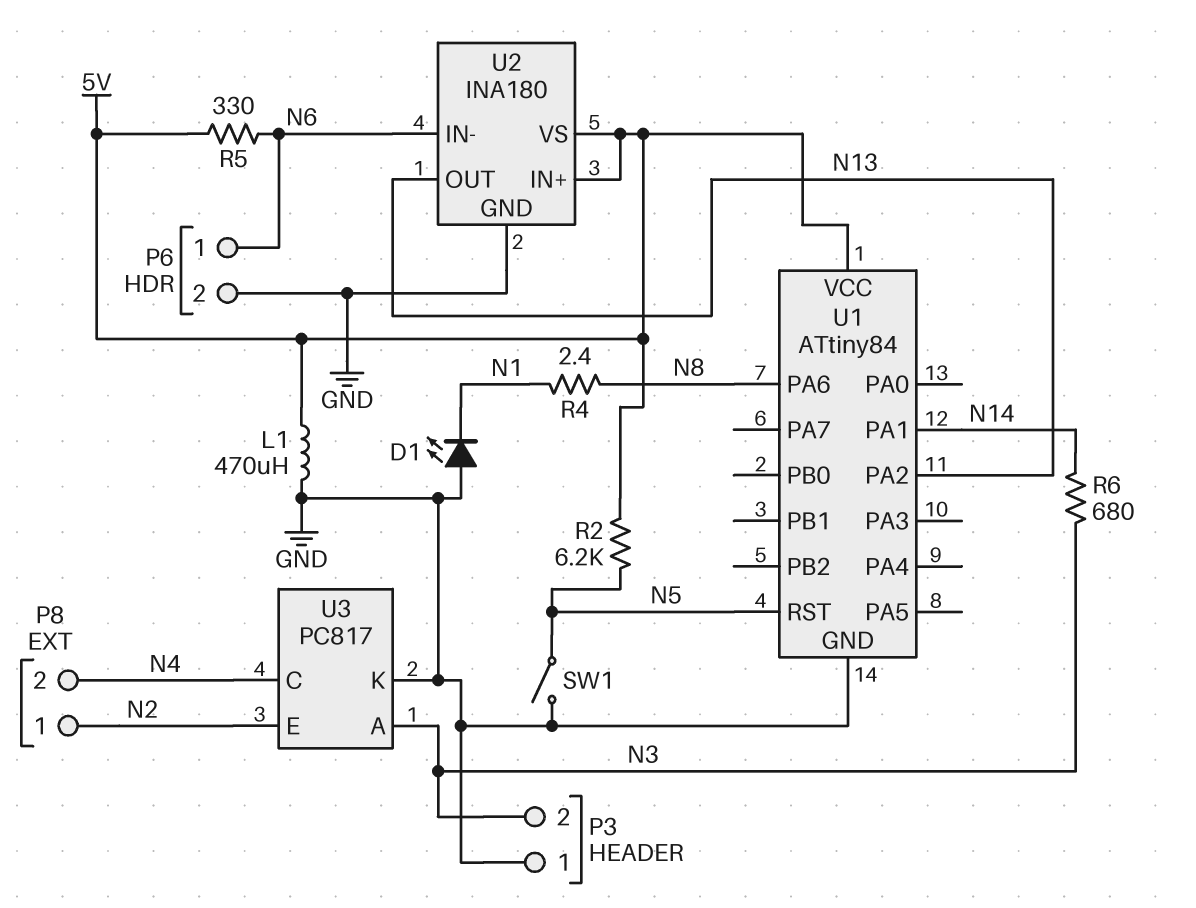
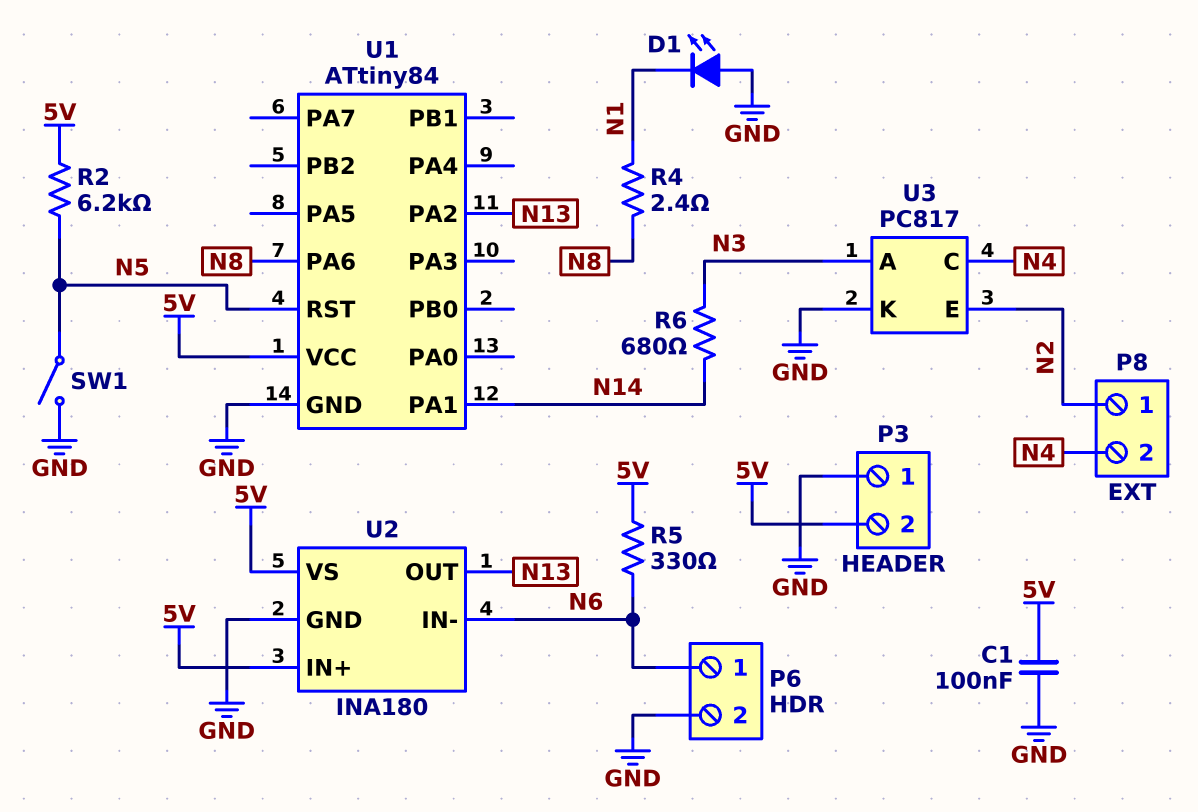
C1: none -> 100nF (5V, GND)
L1: 470uH (5V, GND) -> none
P3 pin 2: N3 -> 5V

